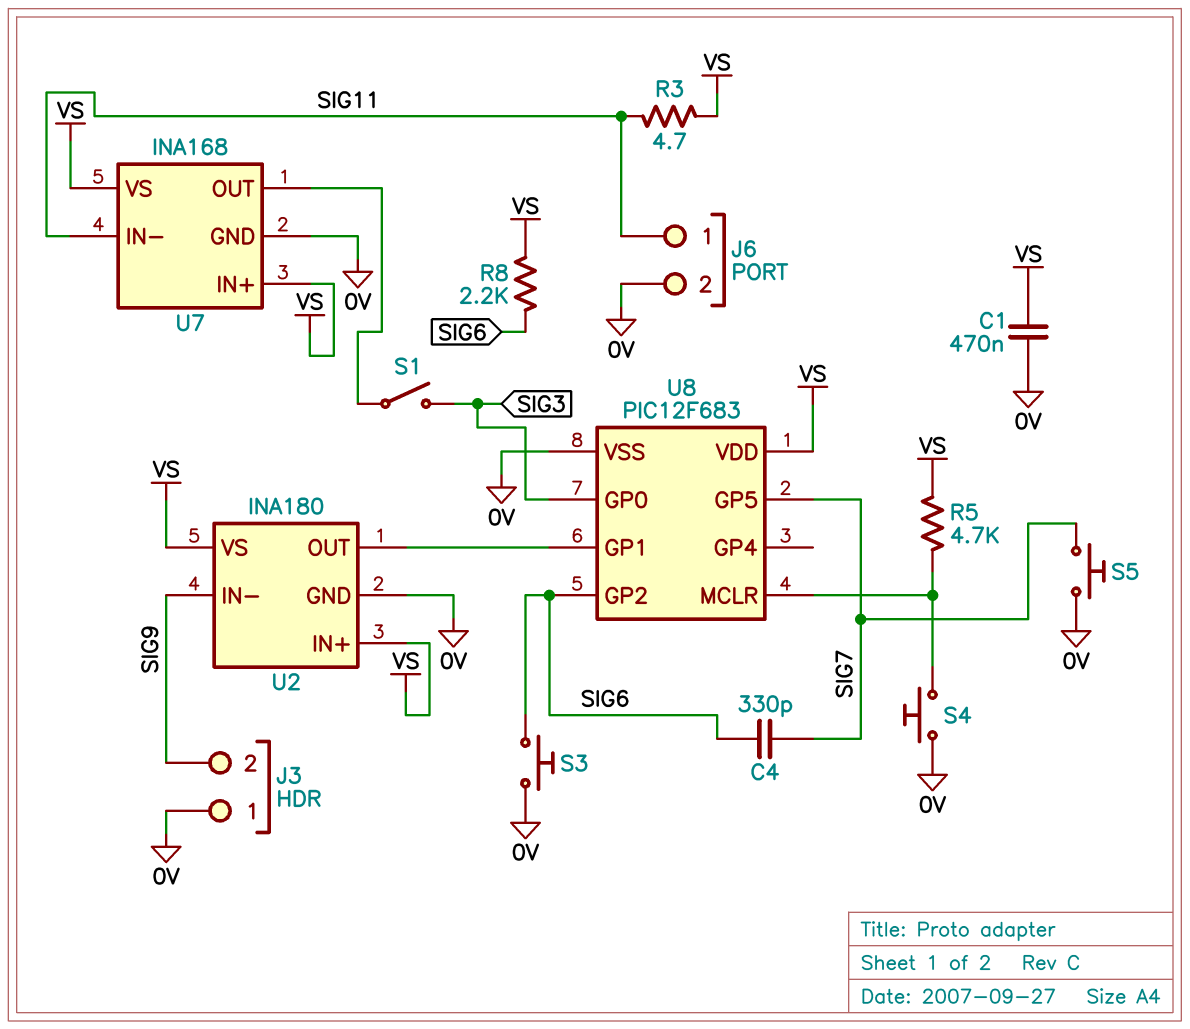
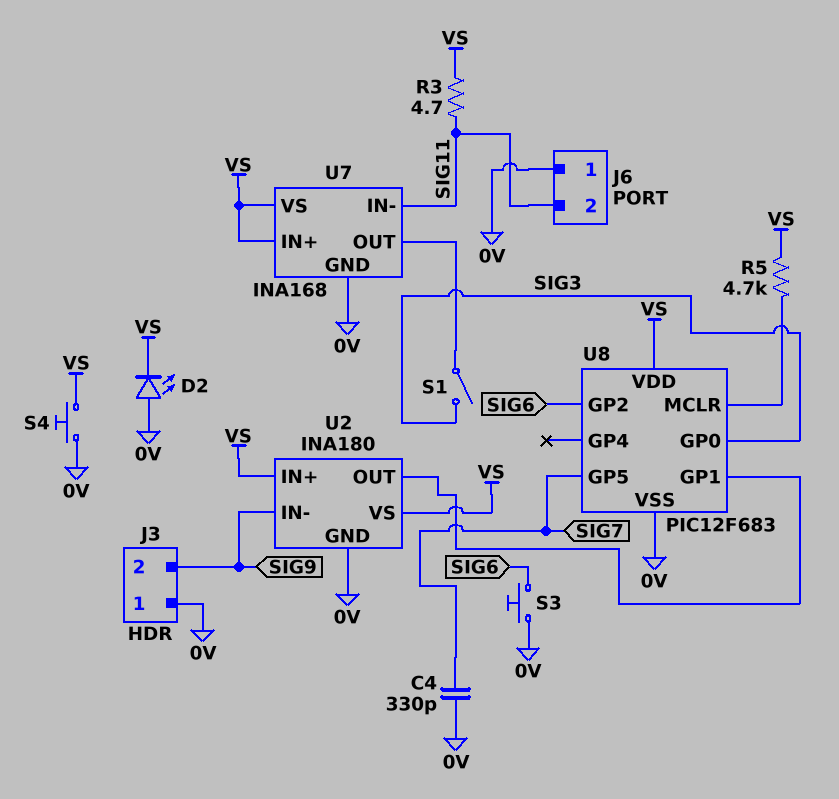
C1: 470nF (0V, VS) -> none
C4: 330pF (SIG6, SIG7) -> 330pF (0V, SIG7)
D2: none -> LED (A 0V, K VS)
J6 pin 1: SIG11 -> 0V
J6 pin 2: 0V -> SIG11
R8: 2.2k (SIG6, VS) -> none
S4: button (0V, U8/MCLR) -> button (0V, VS)
S5: button (0V, SIG7) -> none

